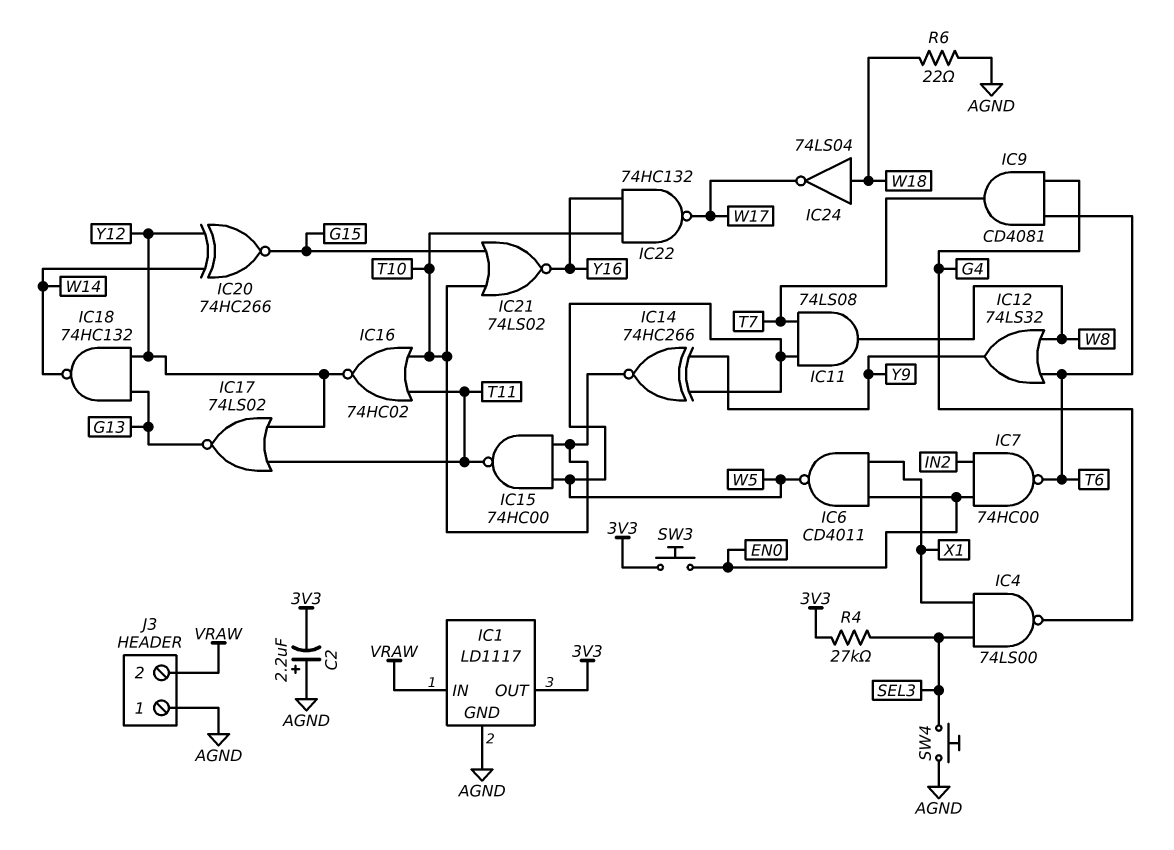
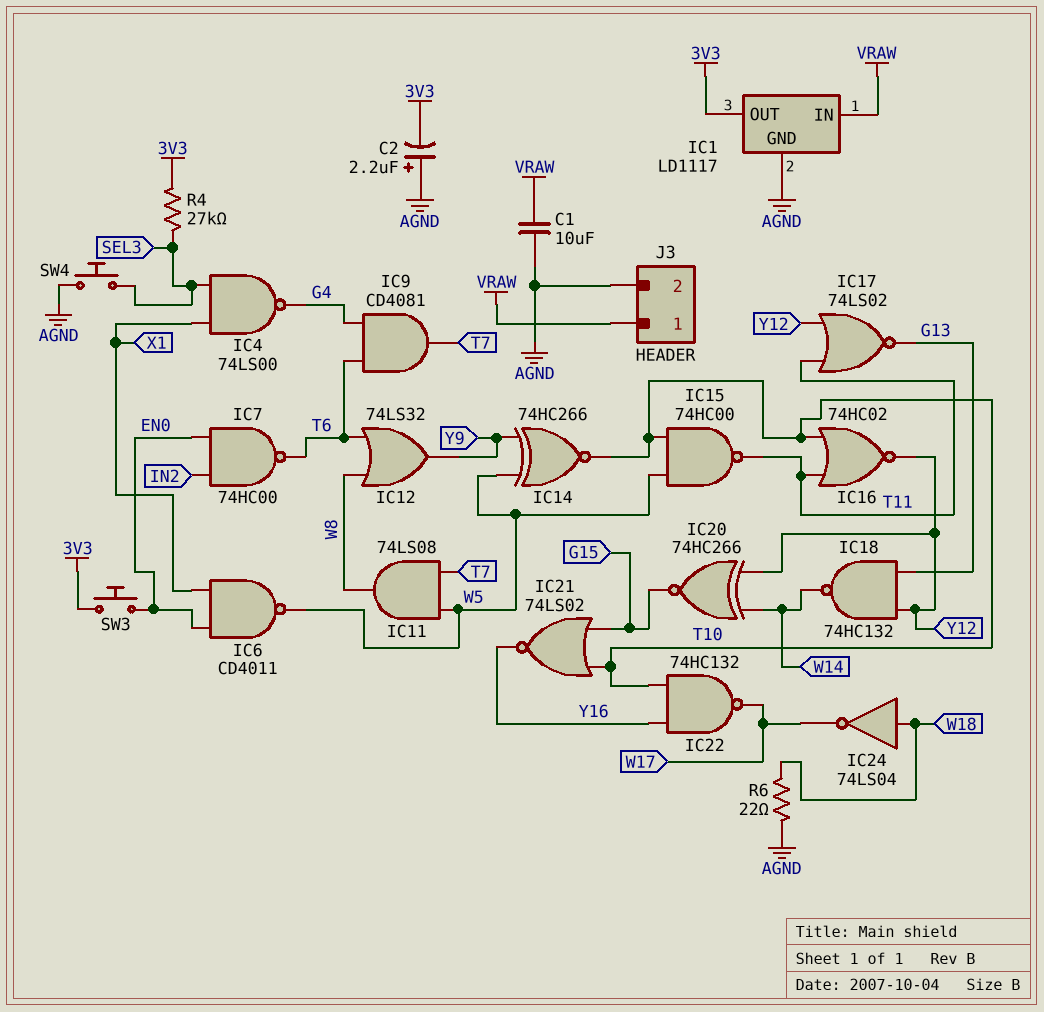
C1: none -> 10uF (AGND, VRAW)
J3 pin 1: AGND -> VRAW
J3 pin 2: VRAW -> AGND

